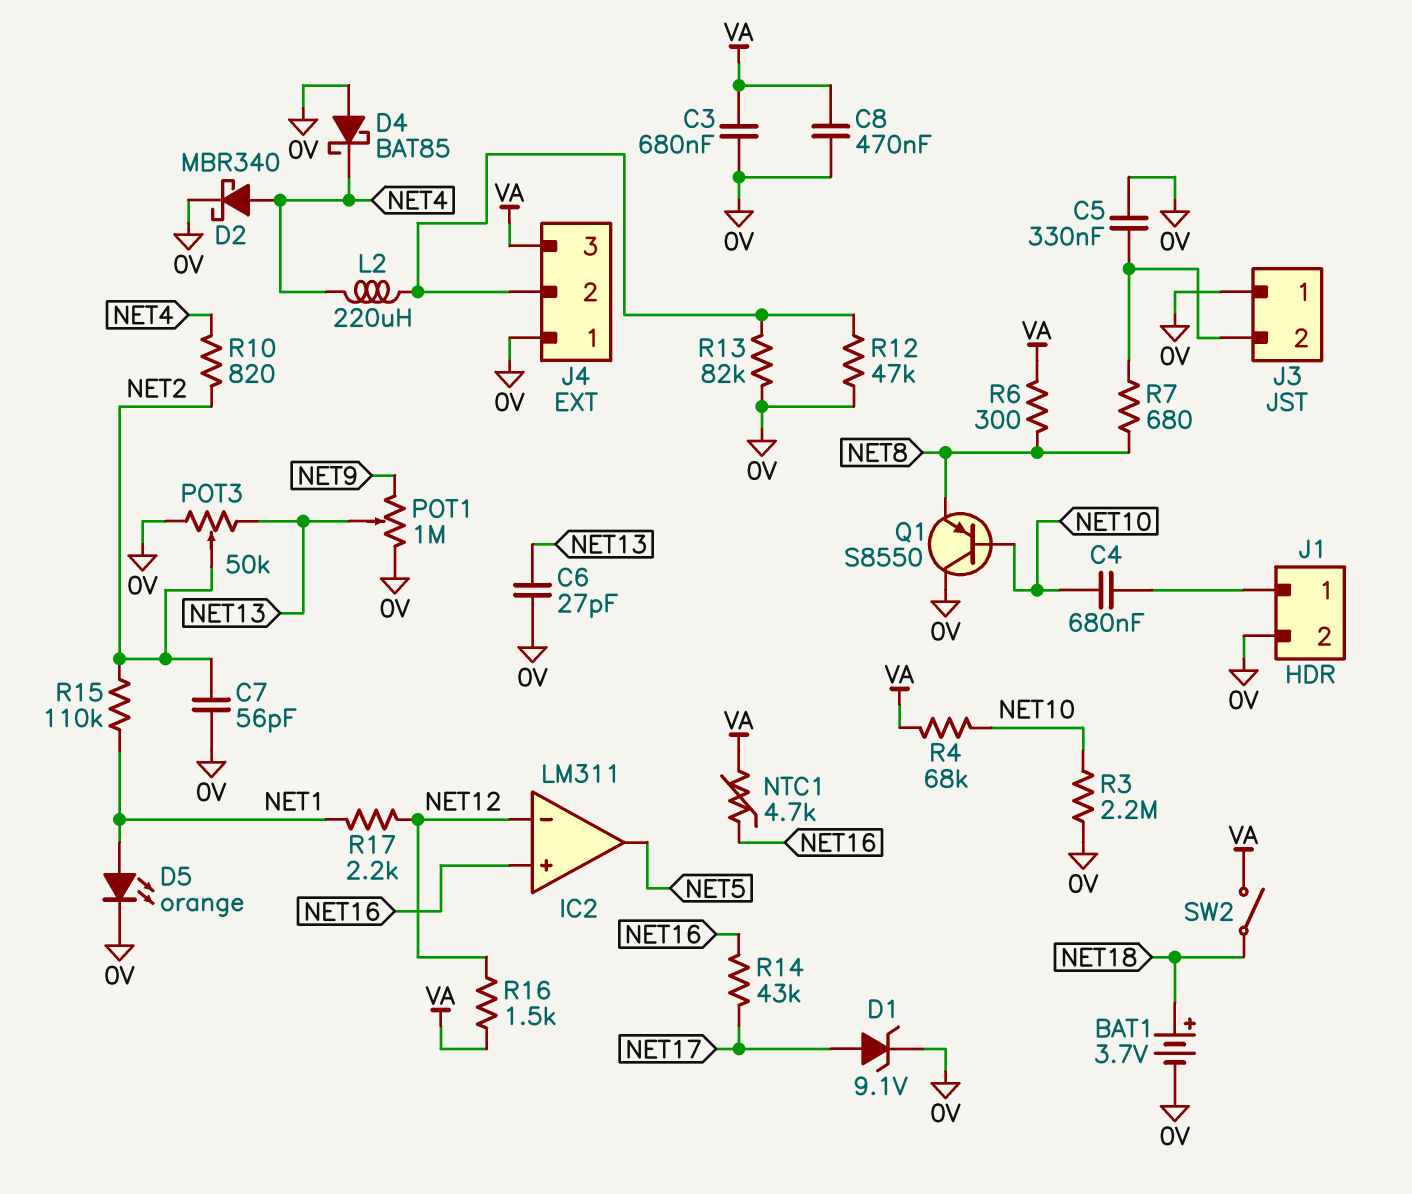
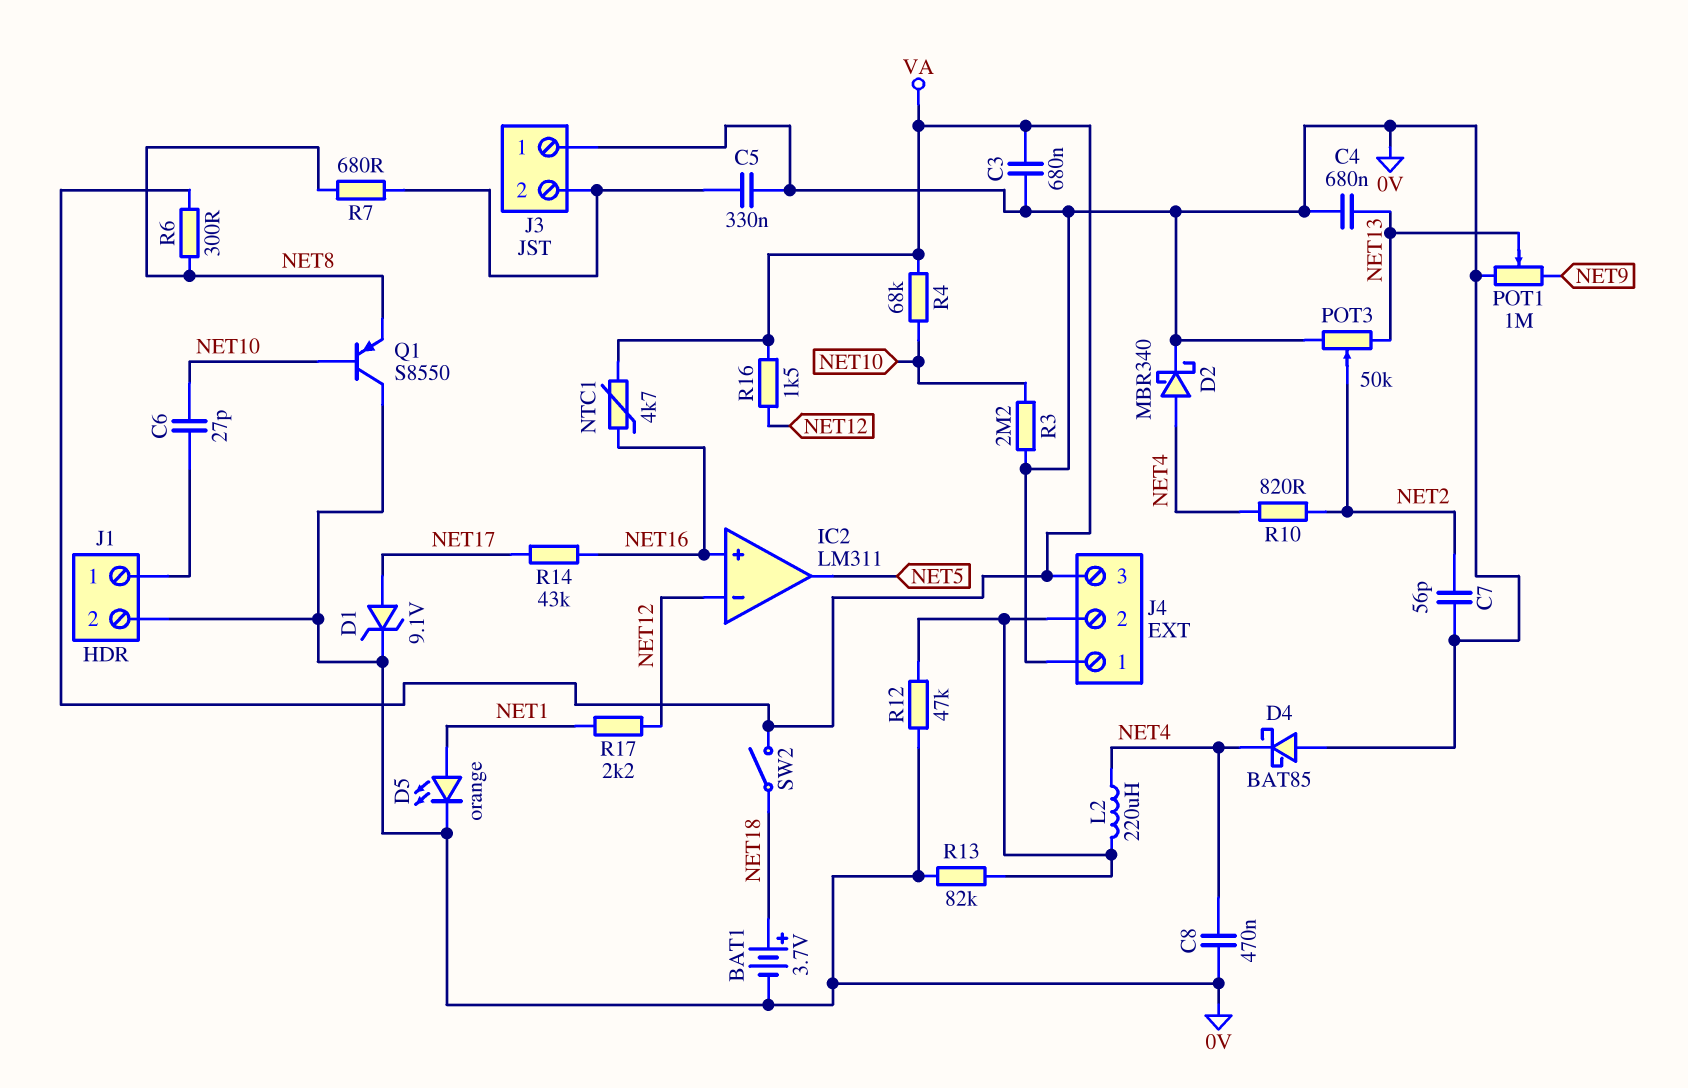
C4: 680nF (J1/1, NET10) -> 680nF (0V, NET13)
C6: 27pF (0V, NET13) -> 27pF (J1/1, NET10)
C8: 470nF (0V, VA) -> 470nF (0V, NET4)
R15: 110k (NET1, NET2) -> none

